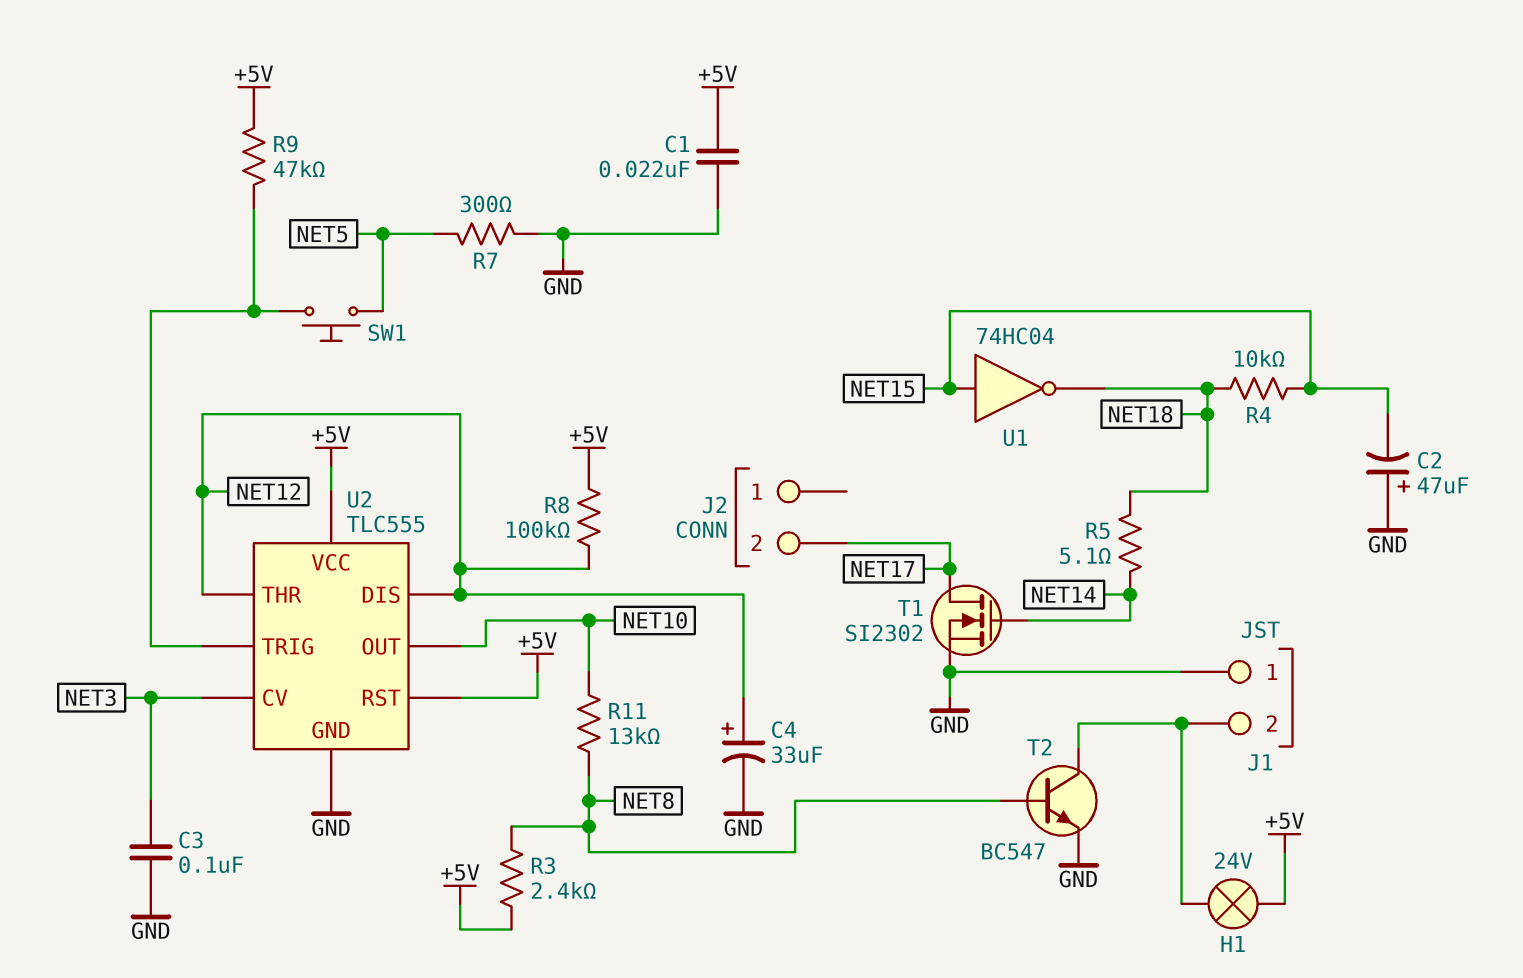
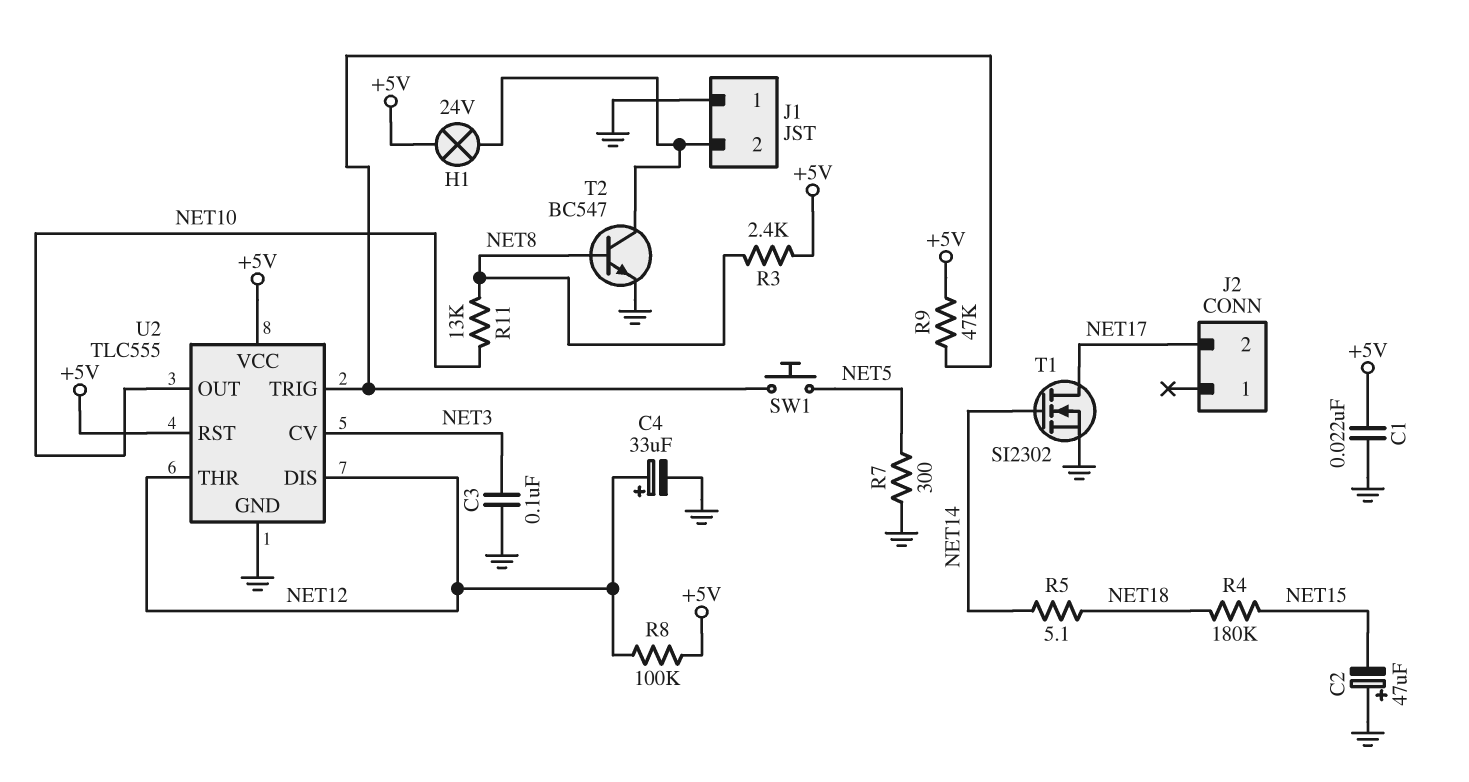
R4: 10k (NET15, NET18) -> 180k (NET15, NET18)
U1: NOT 74HC04 (in NET15, out NET18) -> none

